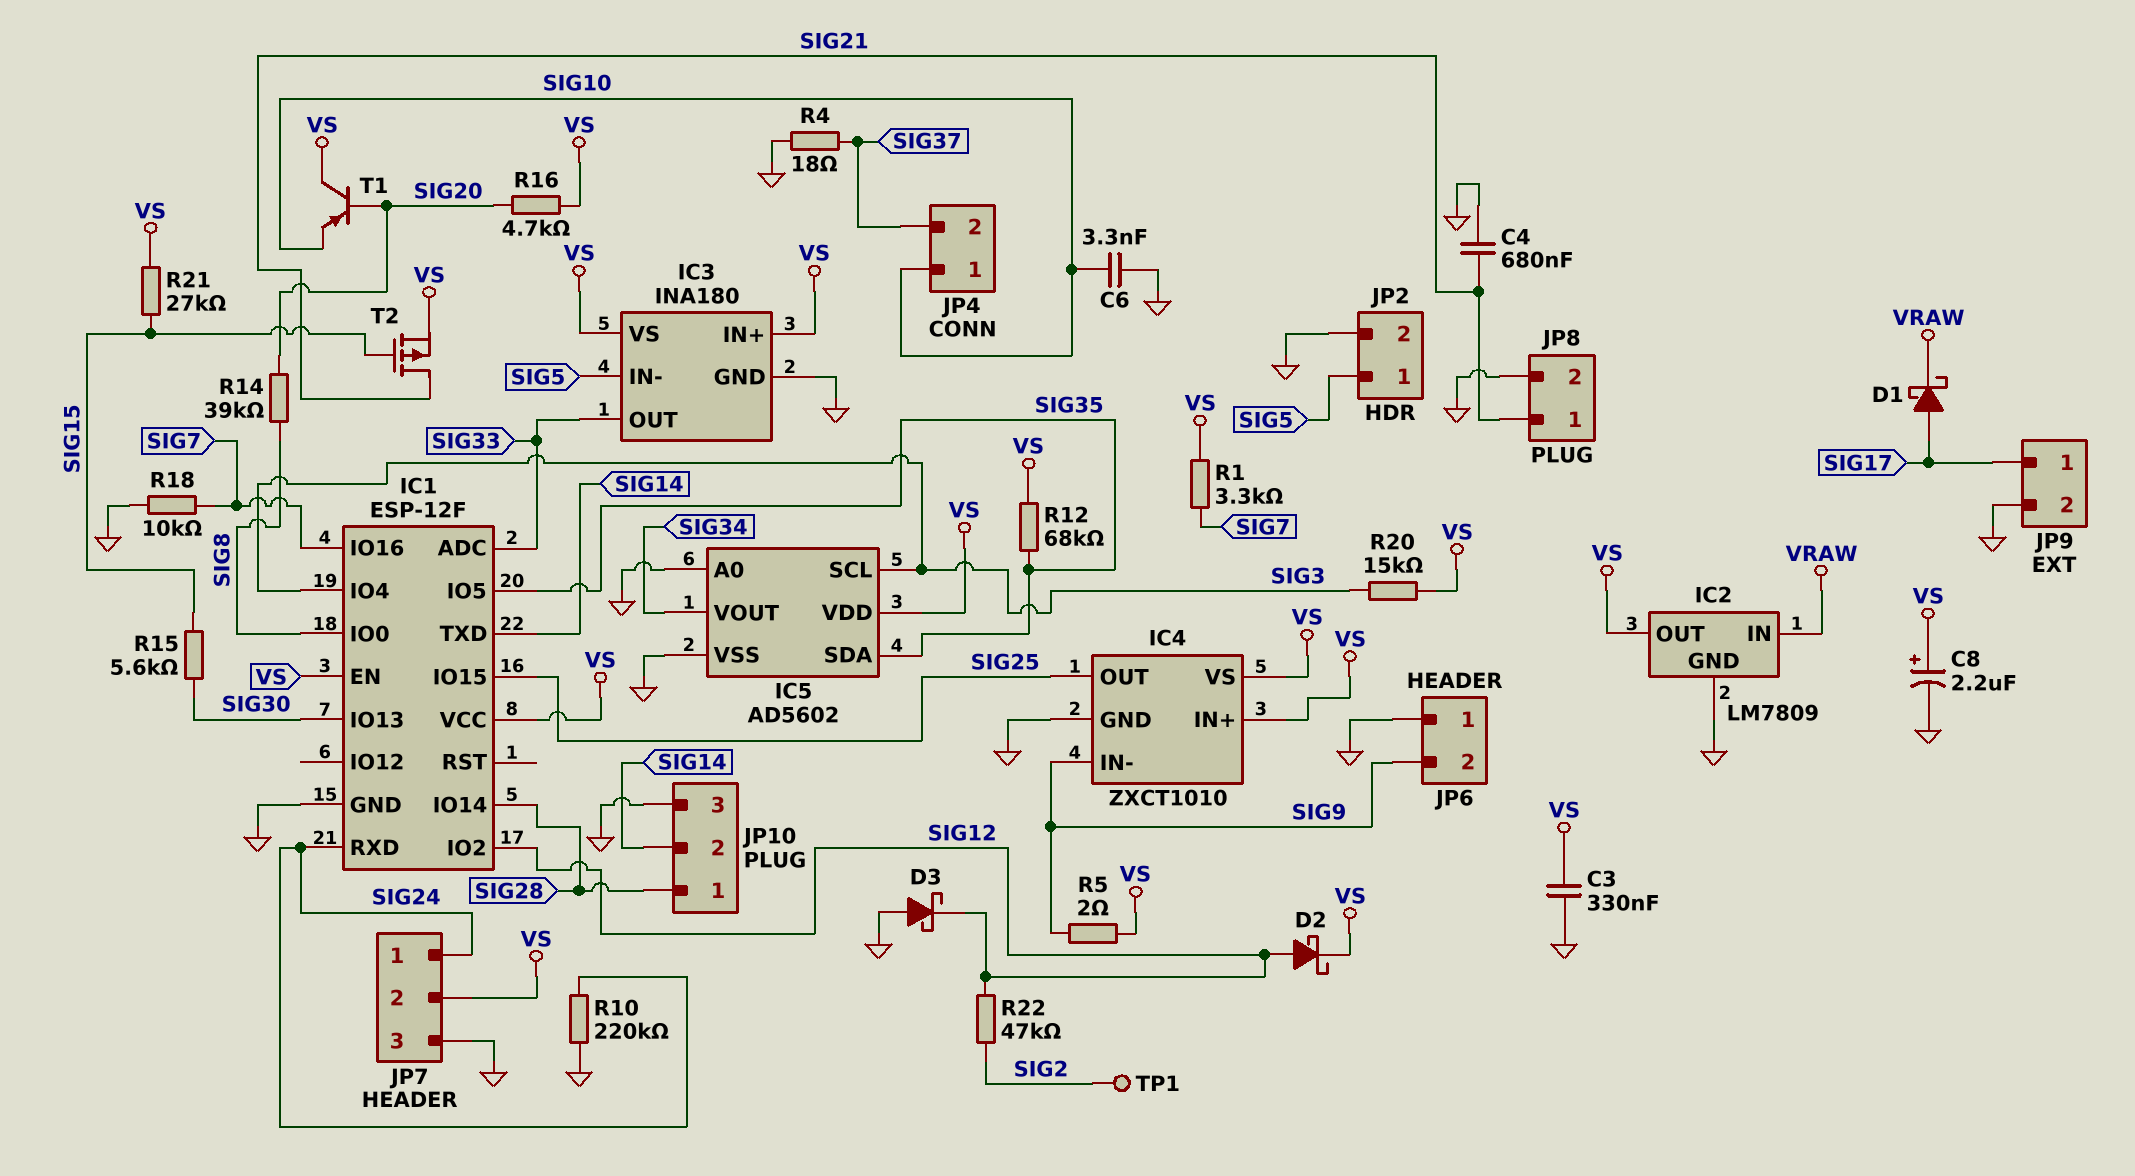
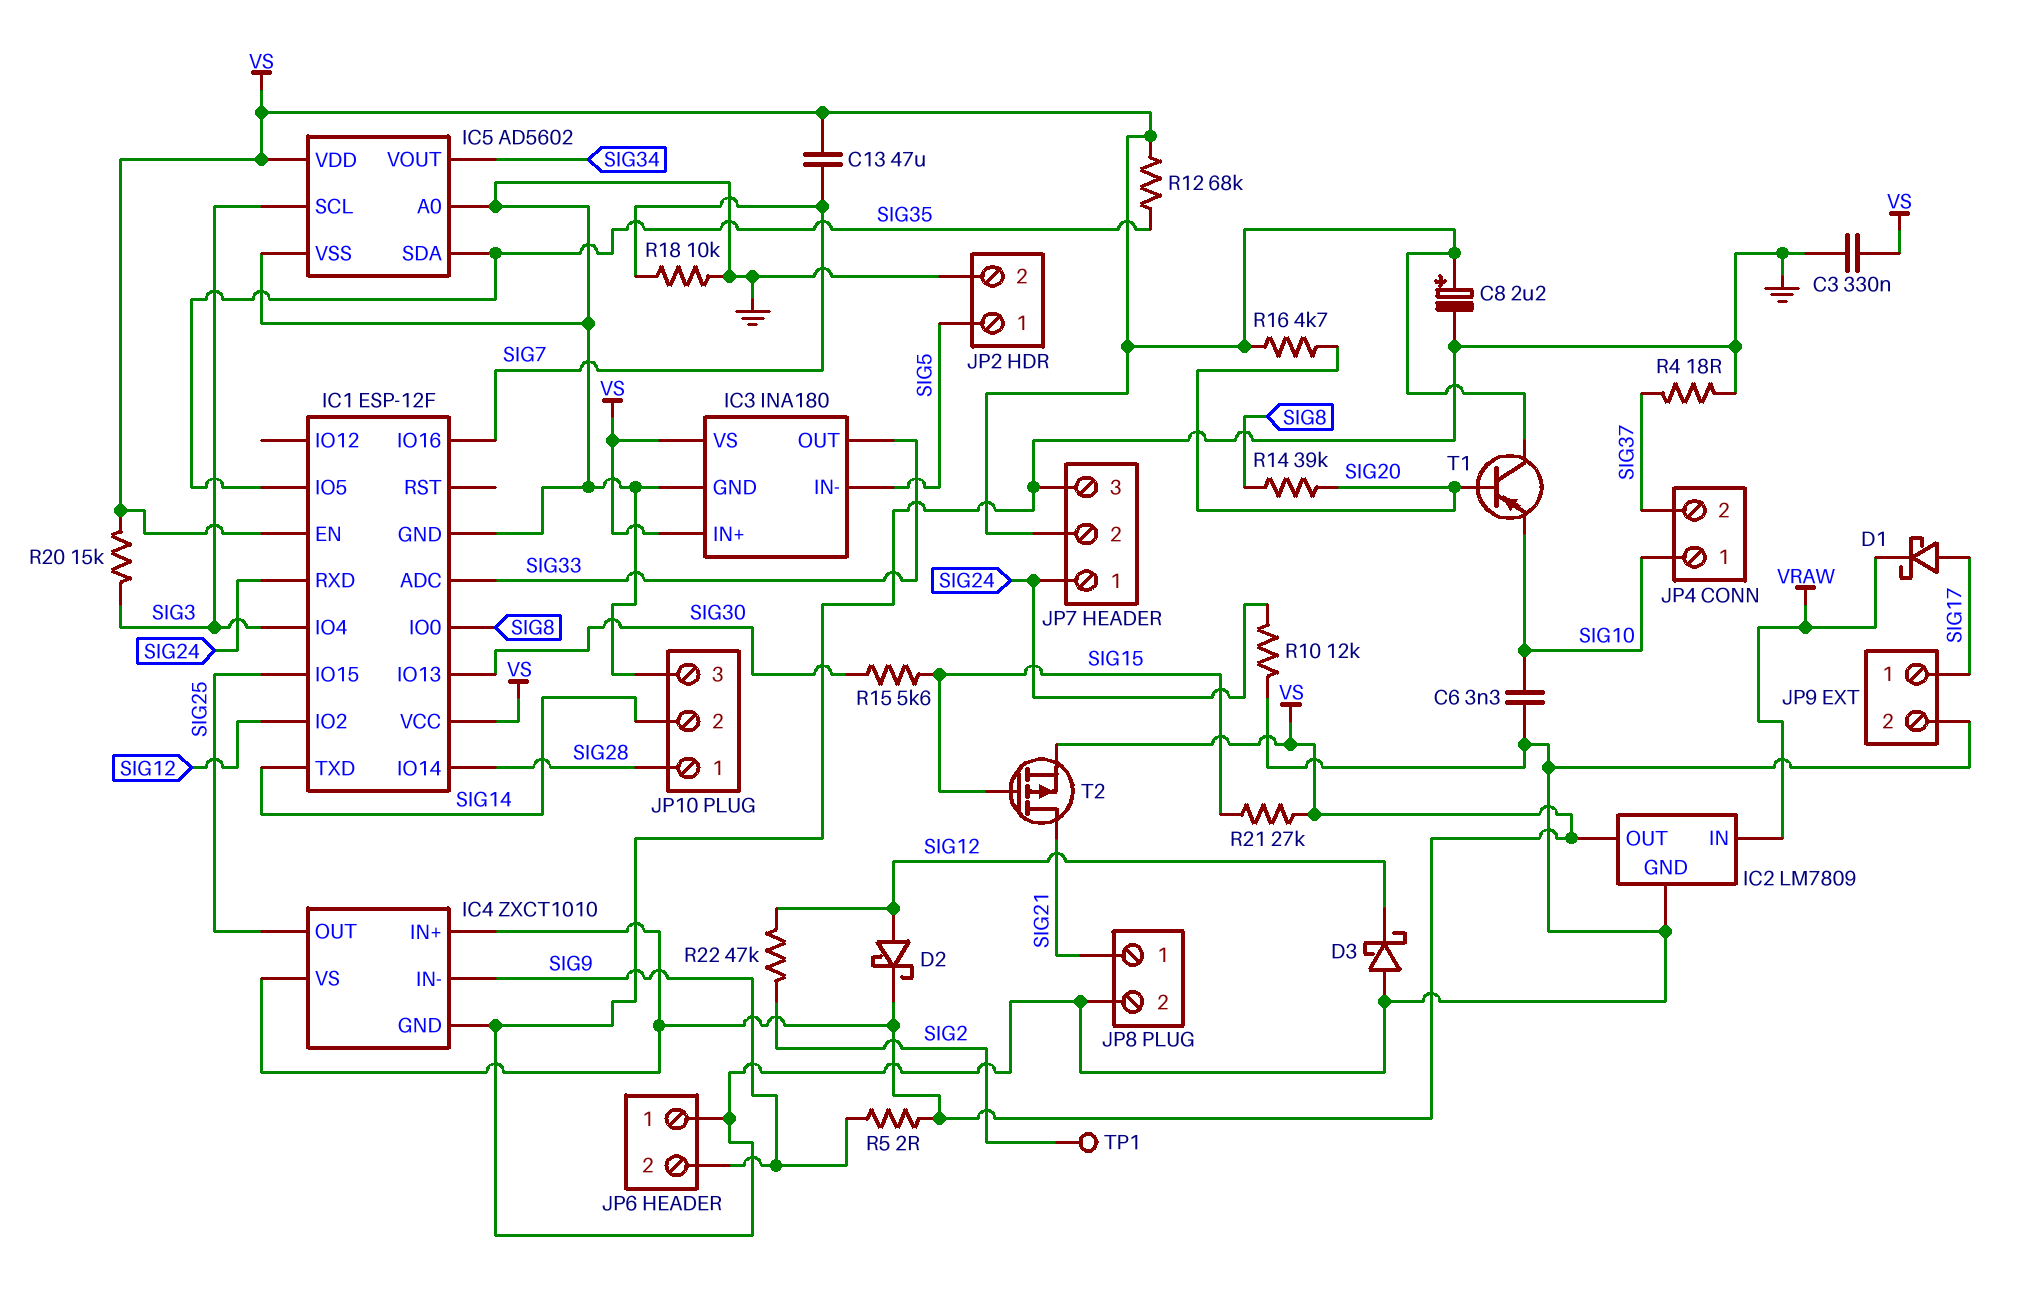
C4: 680nF (GND, SIG21) -> none
C13: none -> 47uF (SIG7, VS)
R1: 3.3k (SIG7, VS) -> none
R10: 220k (GND, SIG24) -> 12k (GND, SIG24)

